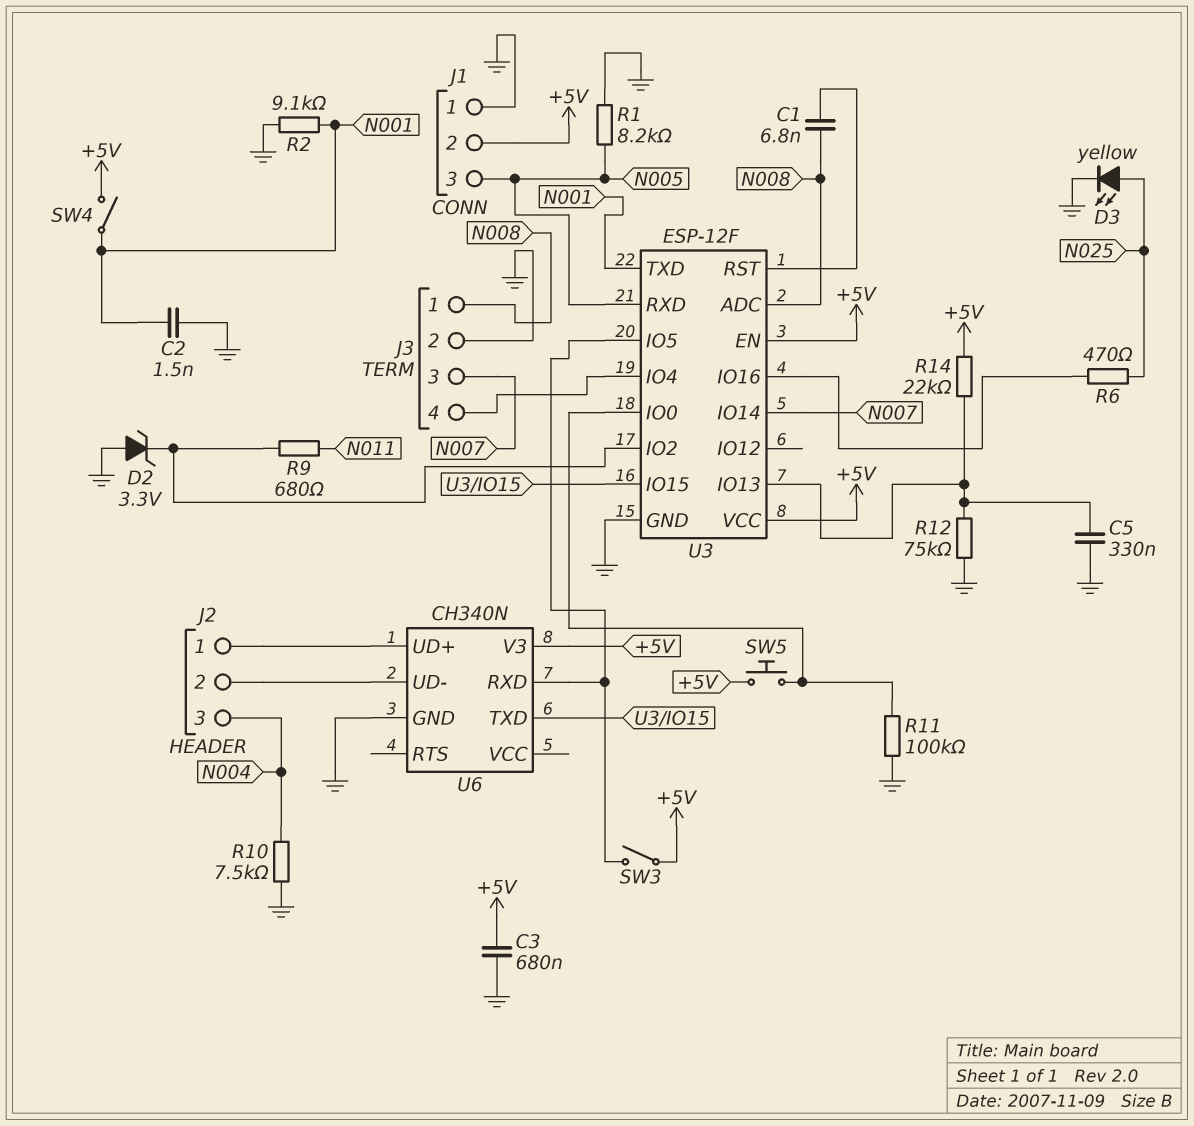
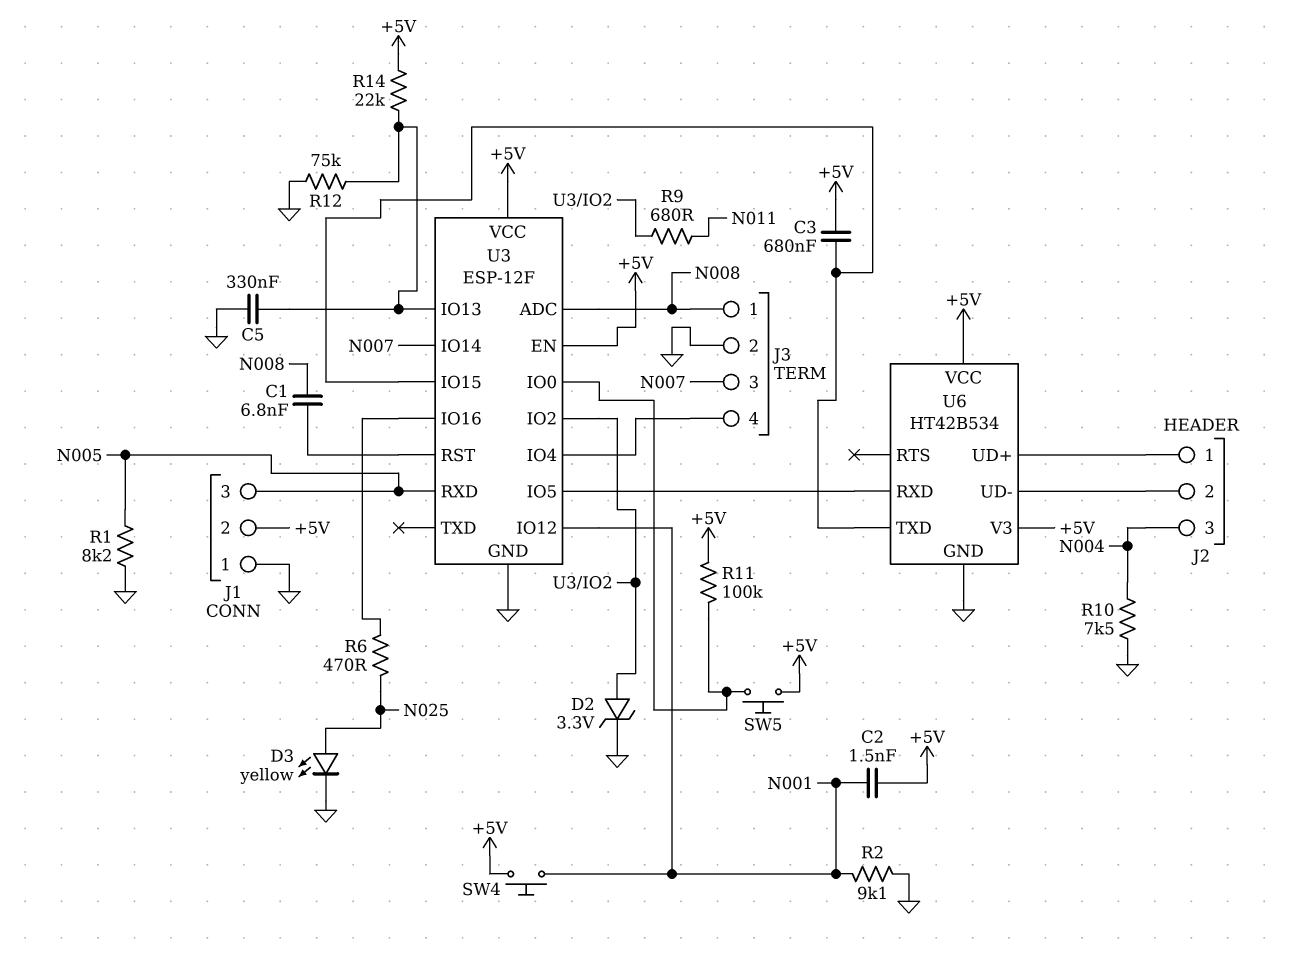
C2: 1.5nF (GND, N001) -> 1.5nF (+5V, N001)
C3: 680nF (+5V, GND) -> 680nF (+5V, U3/IO15)
D2: zener 3.3V (A GND, K U3/IO2) -> zener 3.3V (A U3/IO2, K GND)
R11: 100k (GND, U3/IO0) -> 100k (+5V, U3/IO0)
SW3: switch (+5V, U3/IO5) -> none
SW4: switch (+5V, N001) -> button (+5V, N001)
U3 pin IO12: none -> N001
U3 pin TXD: N001 -> none
U6: CH340N -> HT42B534
U6 pin VCC: none -> +5V

